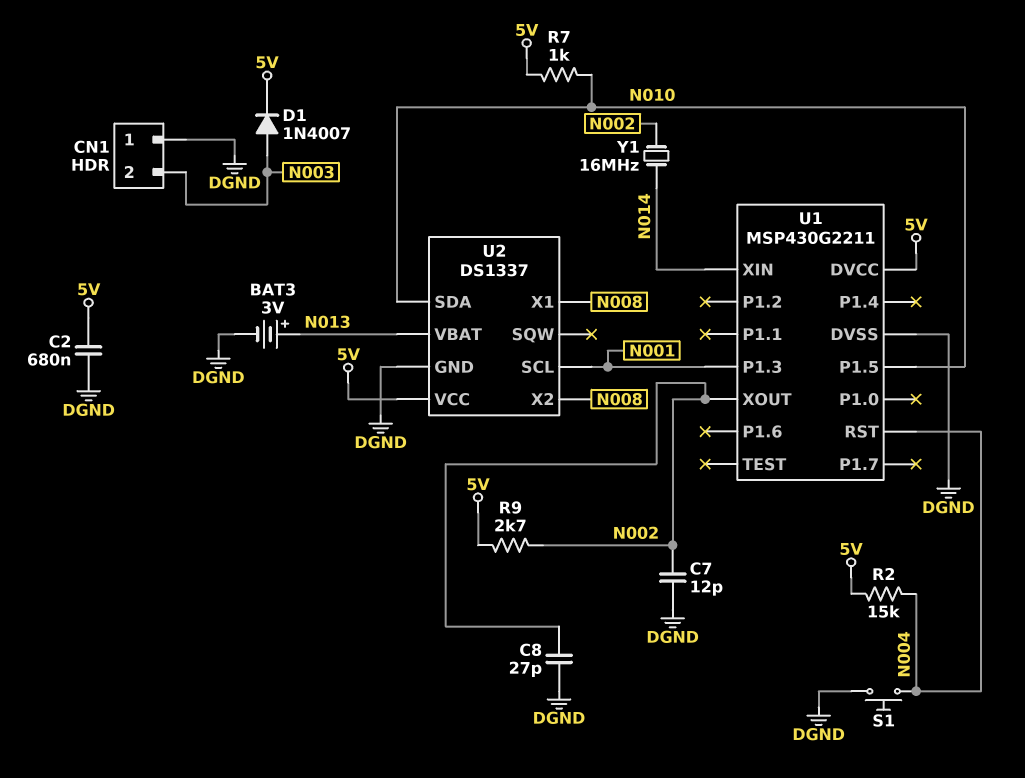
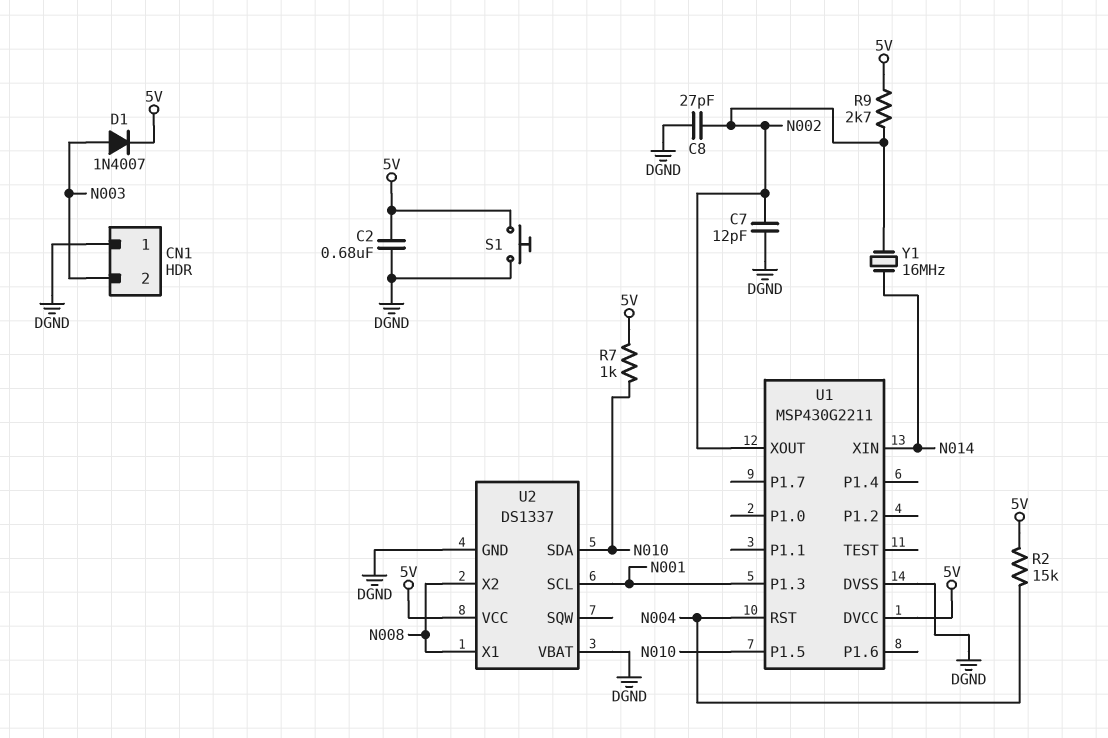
BAT3: 3V (plus N013, minus DGND) -> none
S1: button (DGND, N004) -> button (5V, DGND)
U2 pin VBAT: N013 -> DGND

